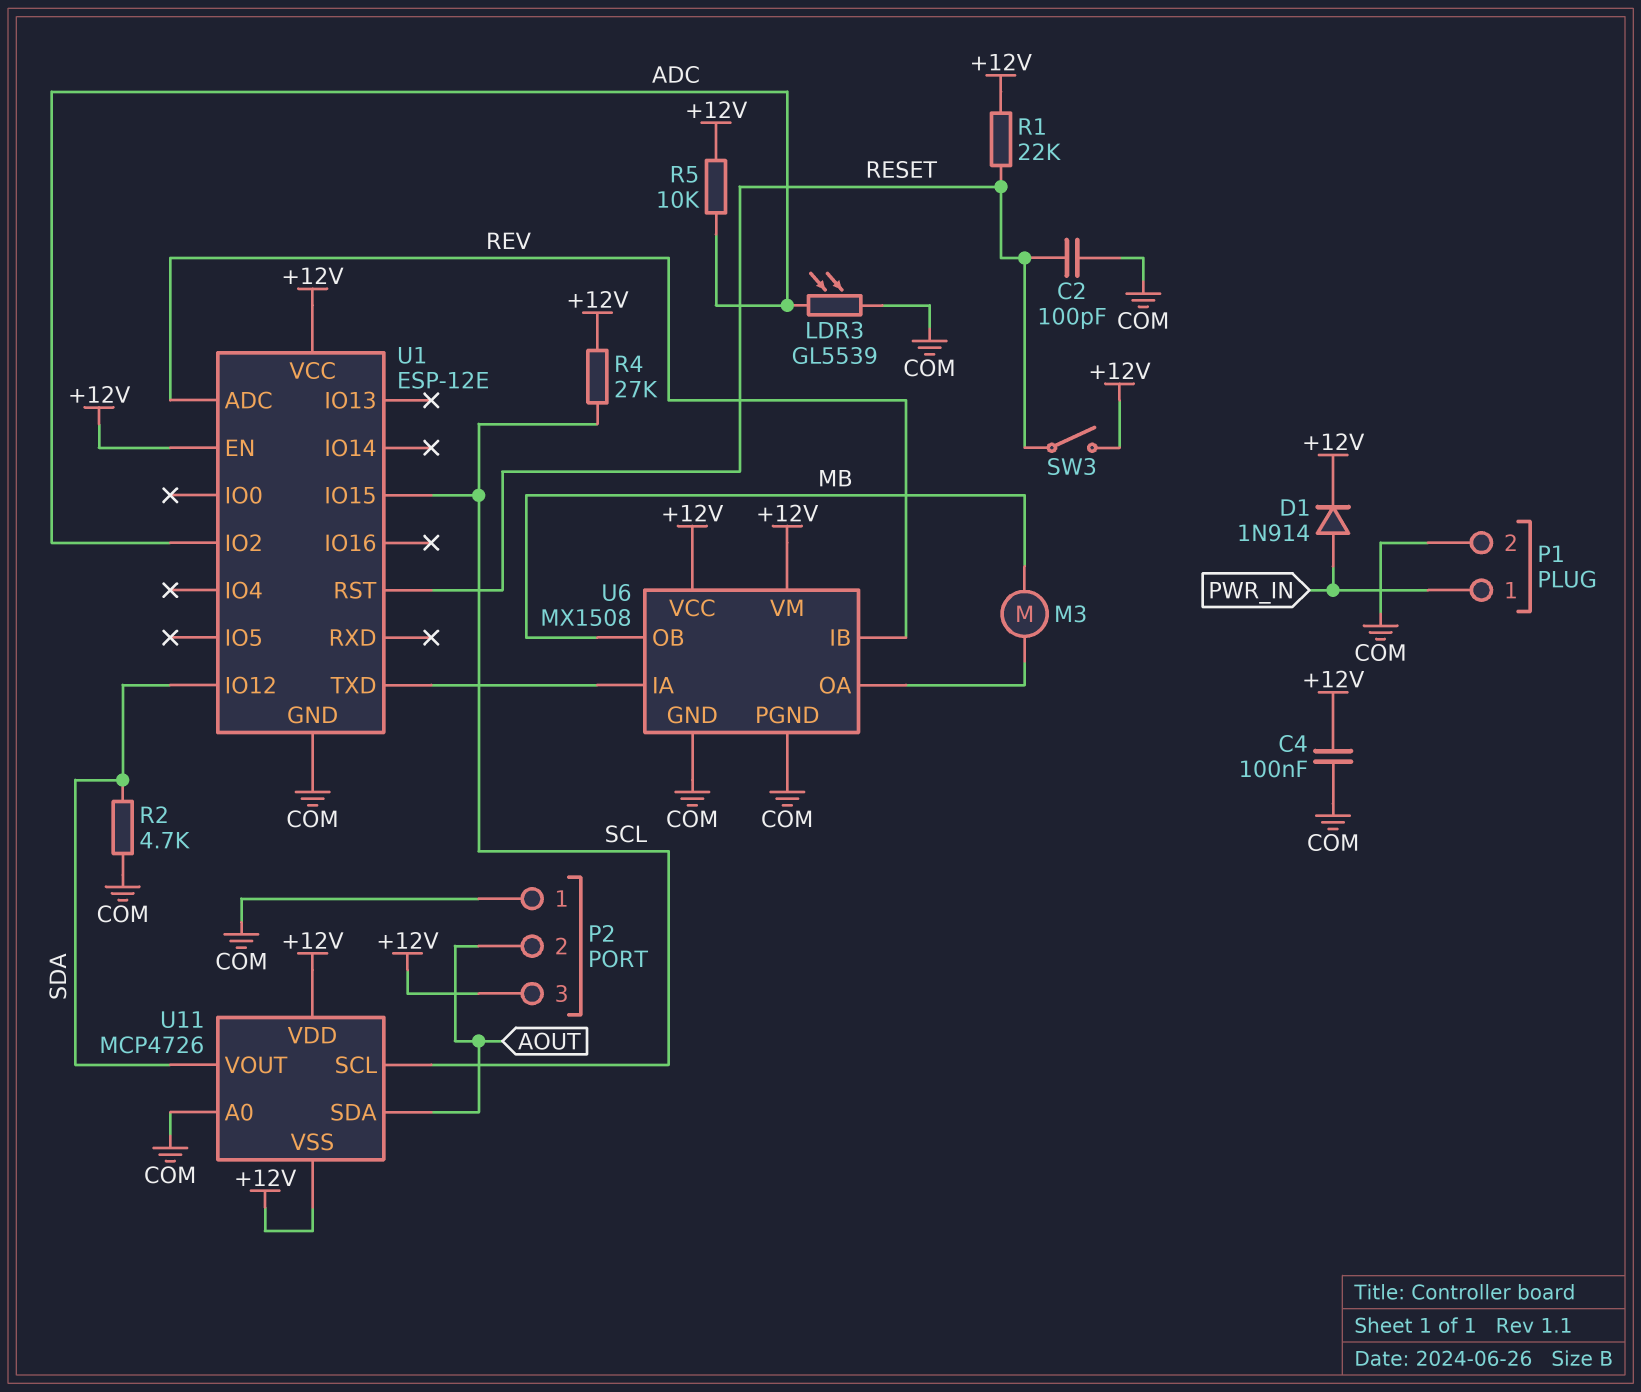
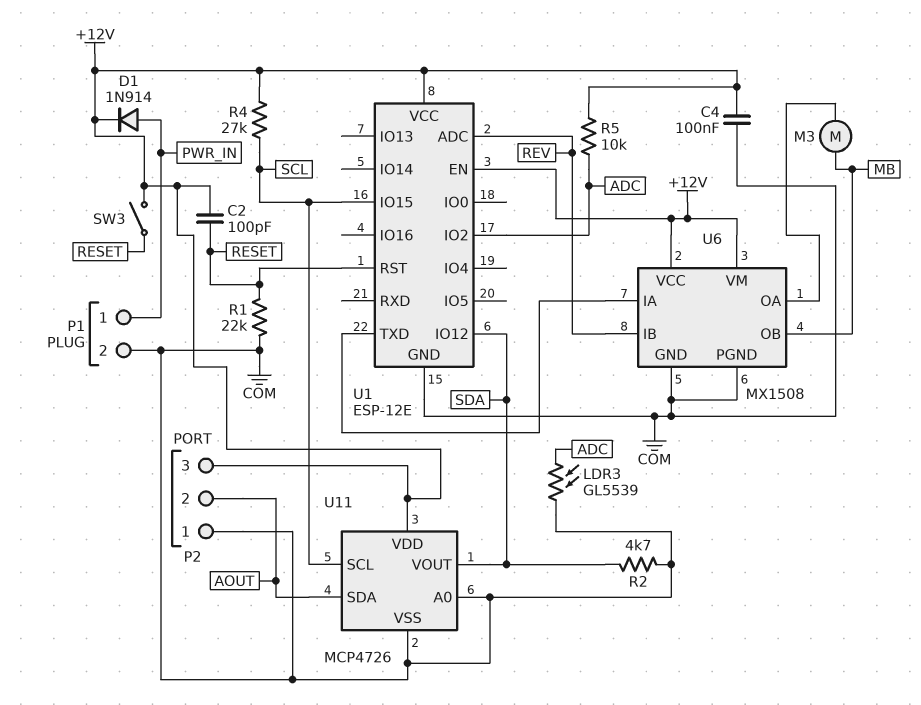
C2: 100pF (COM, RESET) -> 100pF (+12V, RESET)
R1: 22k (+12V, RESET) -> 22k (COM, RESET)
U11 pin VSS: +12V -> COM

